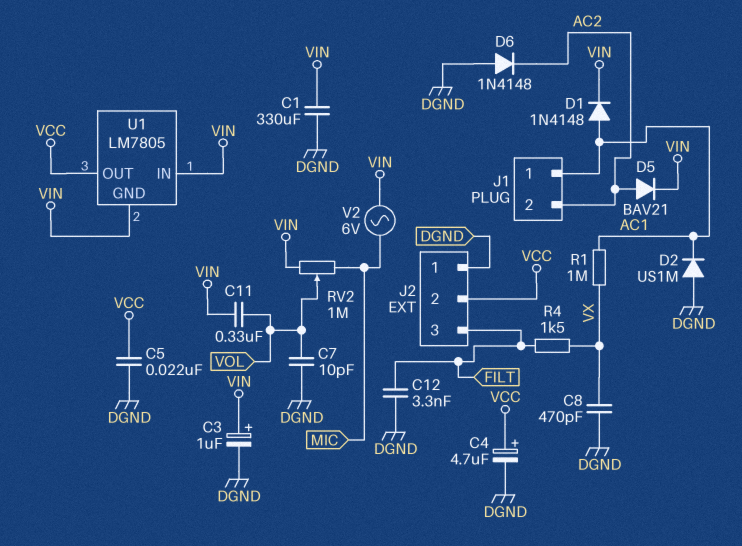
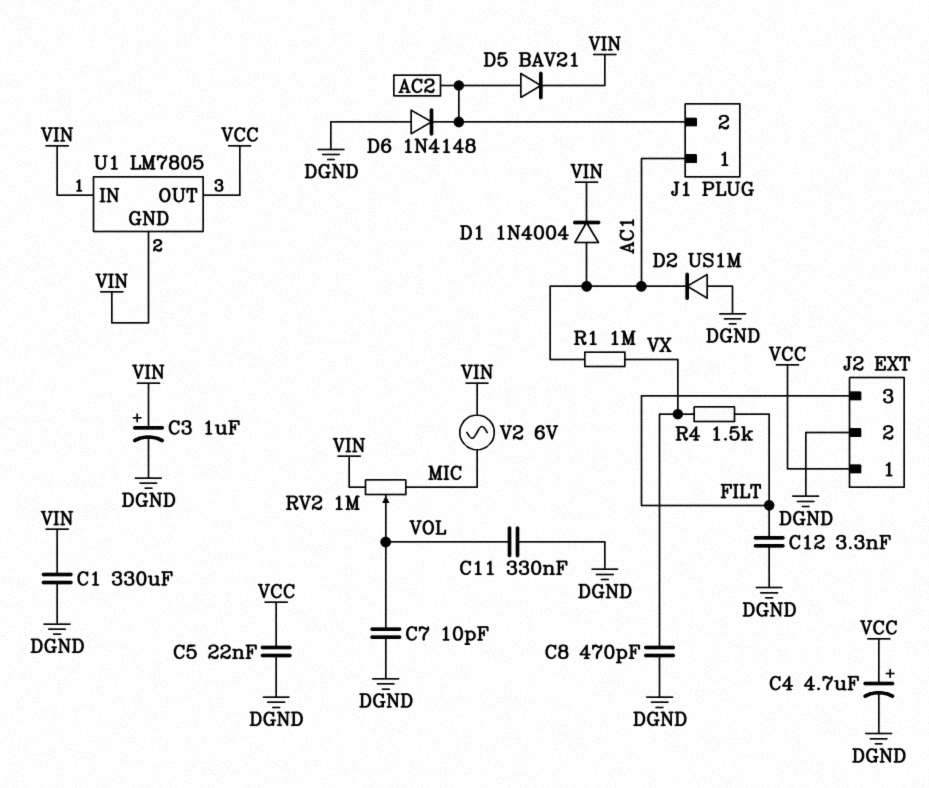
C11: 330nF (VIN, VOL) -> 330nF (DGND, VOL)
D1: diode 1N4148 (A AC1, K VIN) -> diode 1N4004 (A AC1, K VIN)
J2 pin 1: DGND -> VCC
J2 pin 2: VCC -> DGND

